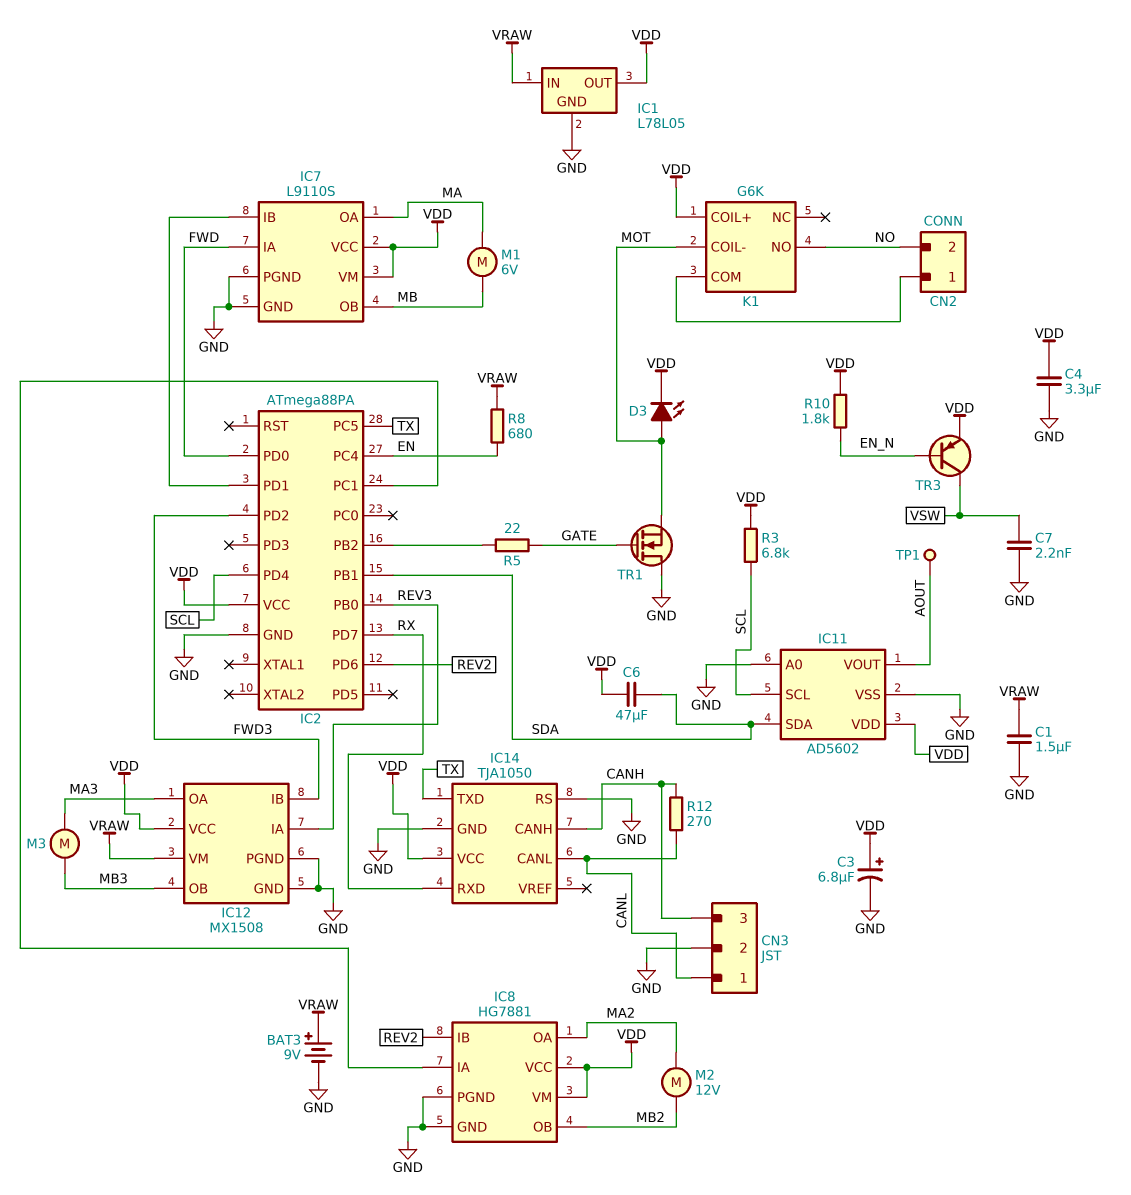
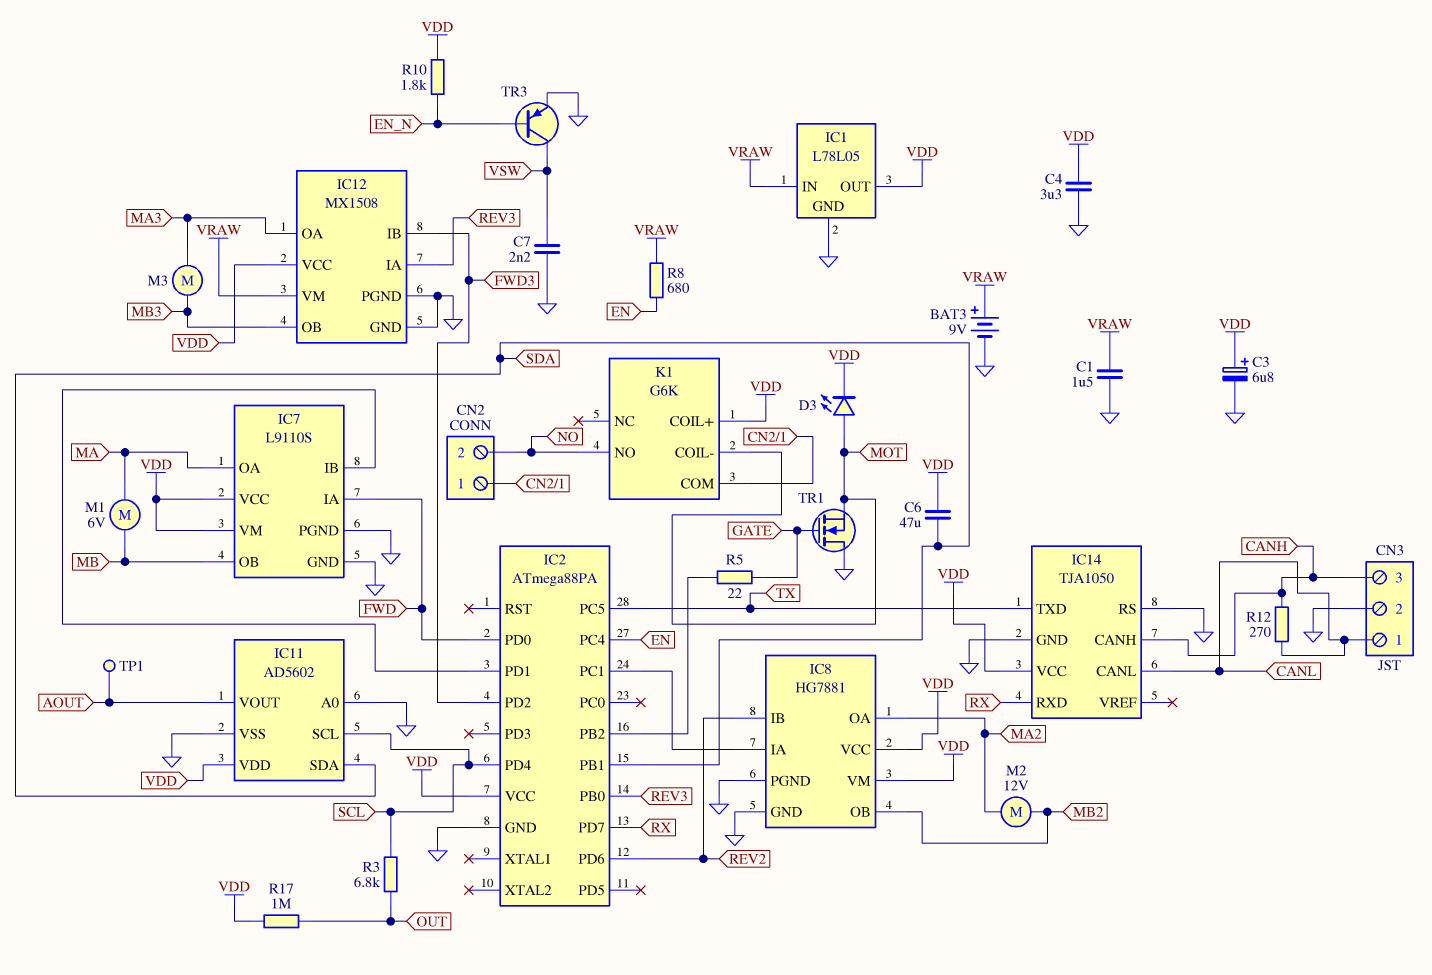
R3: 6.8k (SCL, VDD) -> 6.8k (OUT, SCL)
R17: none -> 1M (OUT, VDD)
TR3: PNP (B EN_N, C VSW, E VDD) -> PNP (B EN_N, C VSW, E GND)

